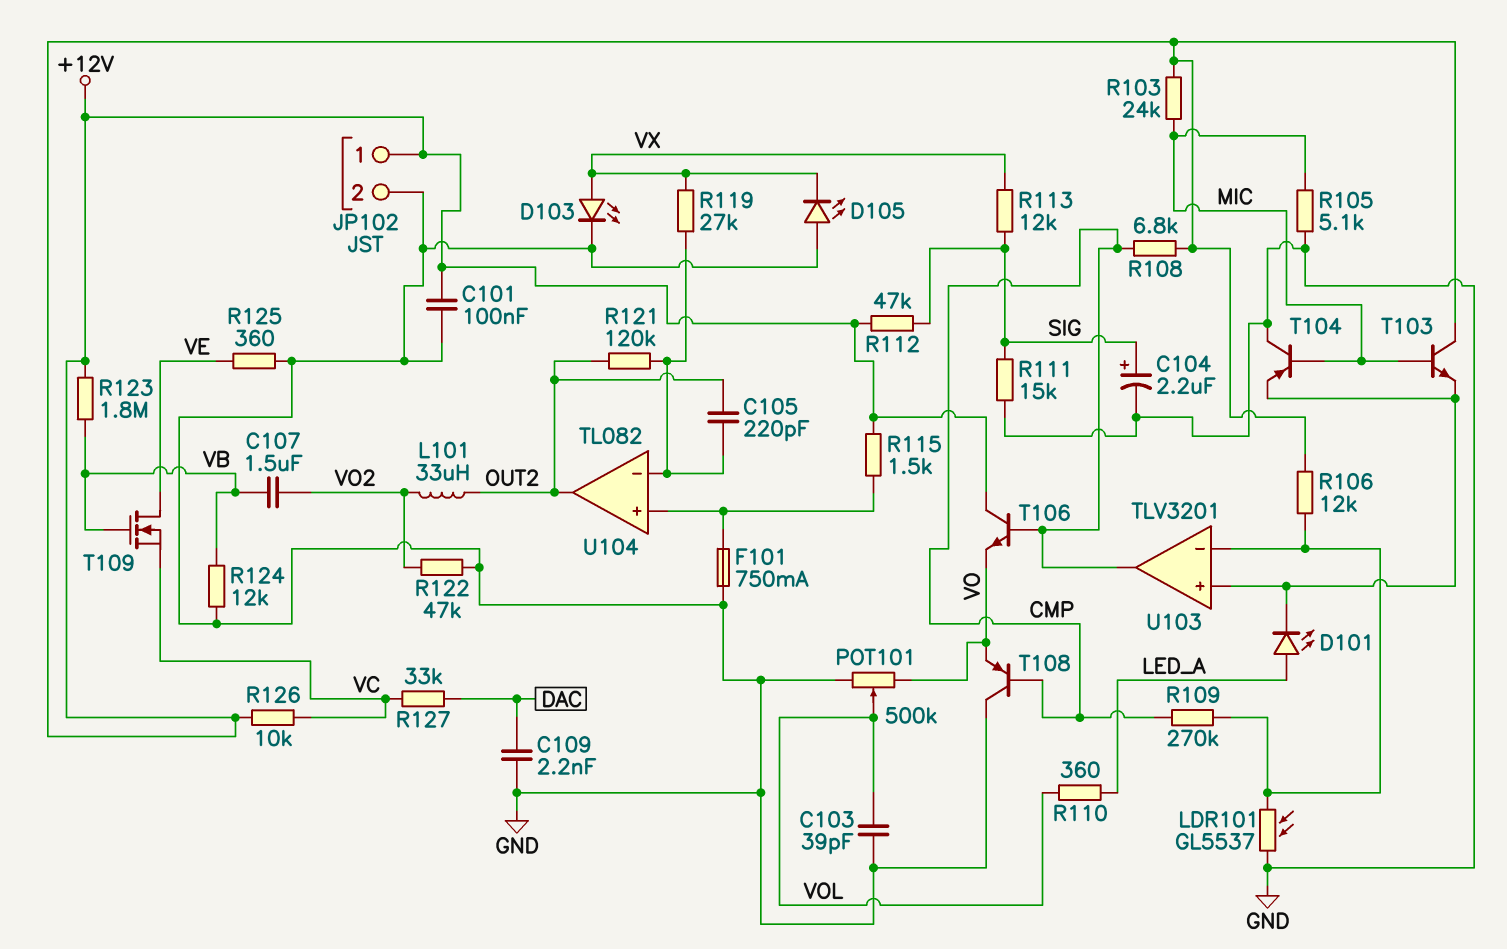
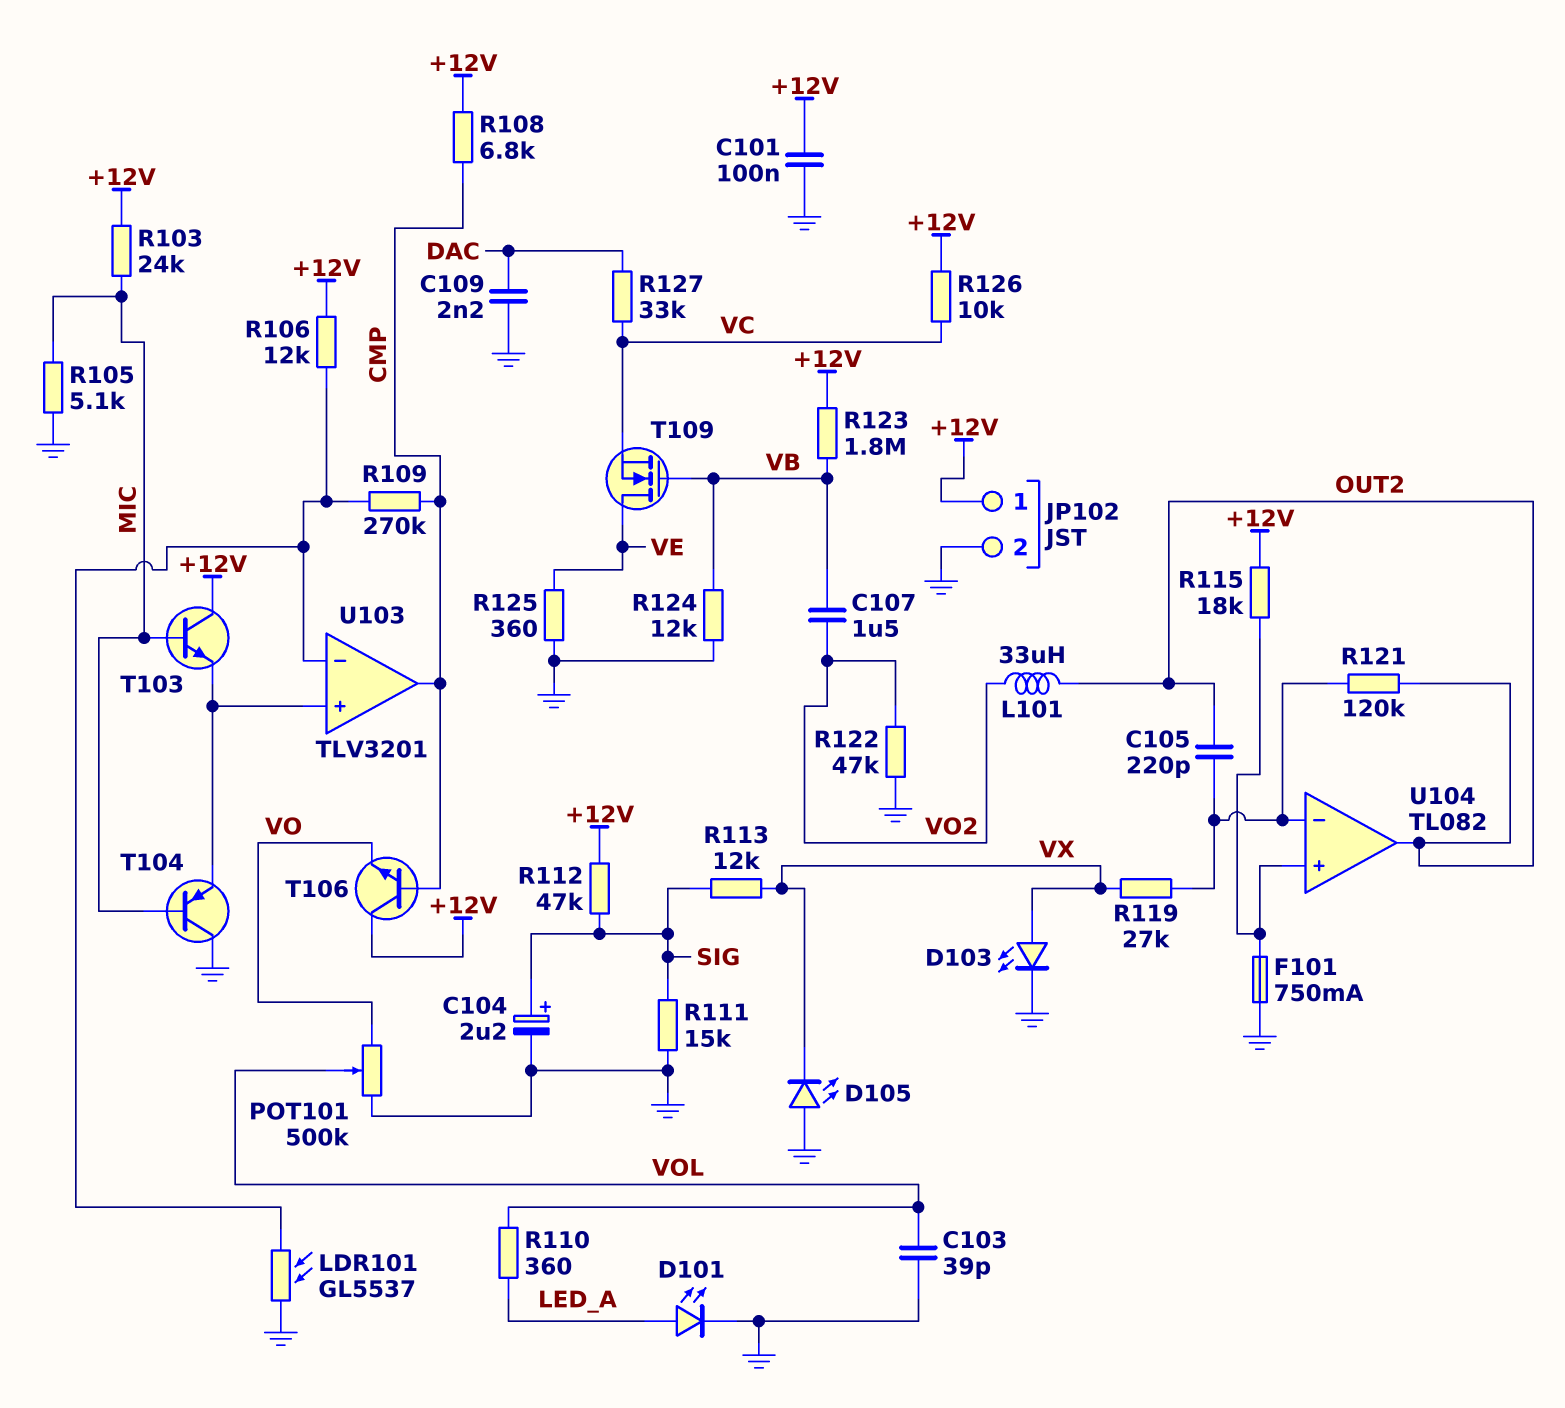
D101: LED (A LED_A, K U103/in+) -> LED (A LED_A, K GND)
R115: 1.5k (+12V, U104/in+) -> 18k (+12V, U104/in+)
T108: PNP (B CMP, C GND, E VO) -> none

